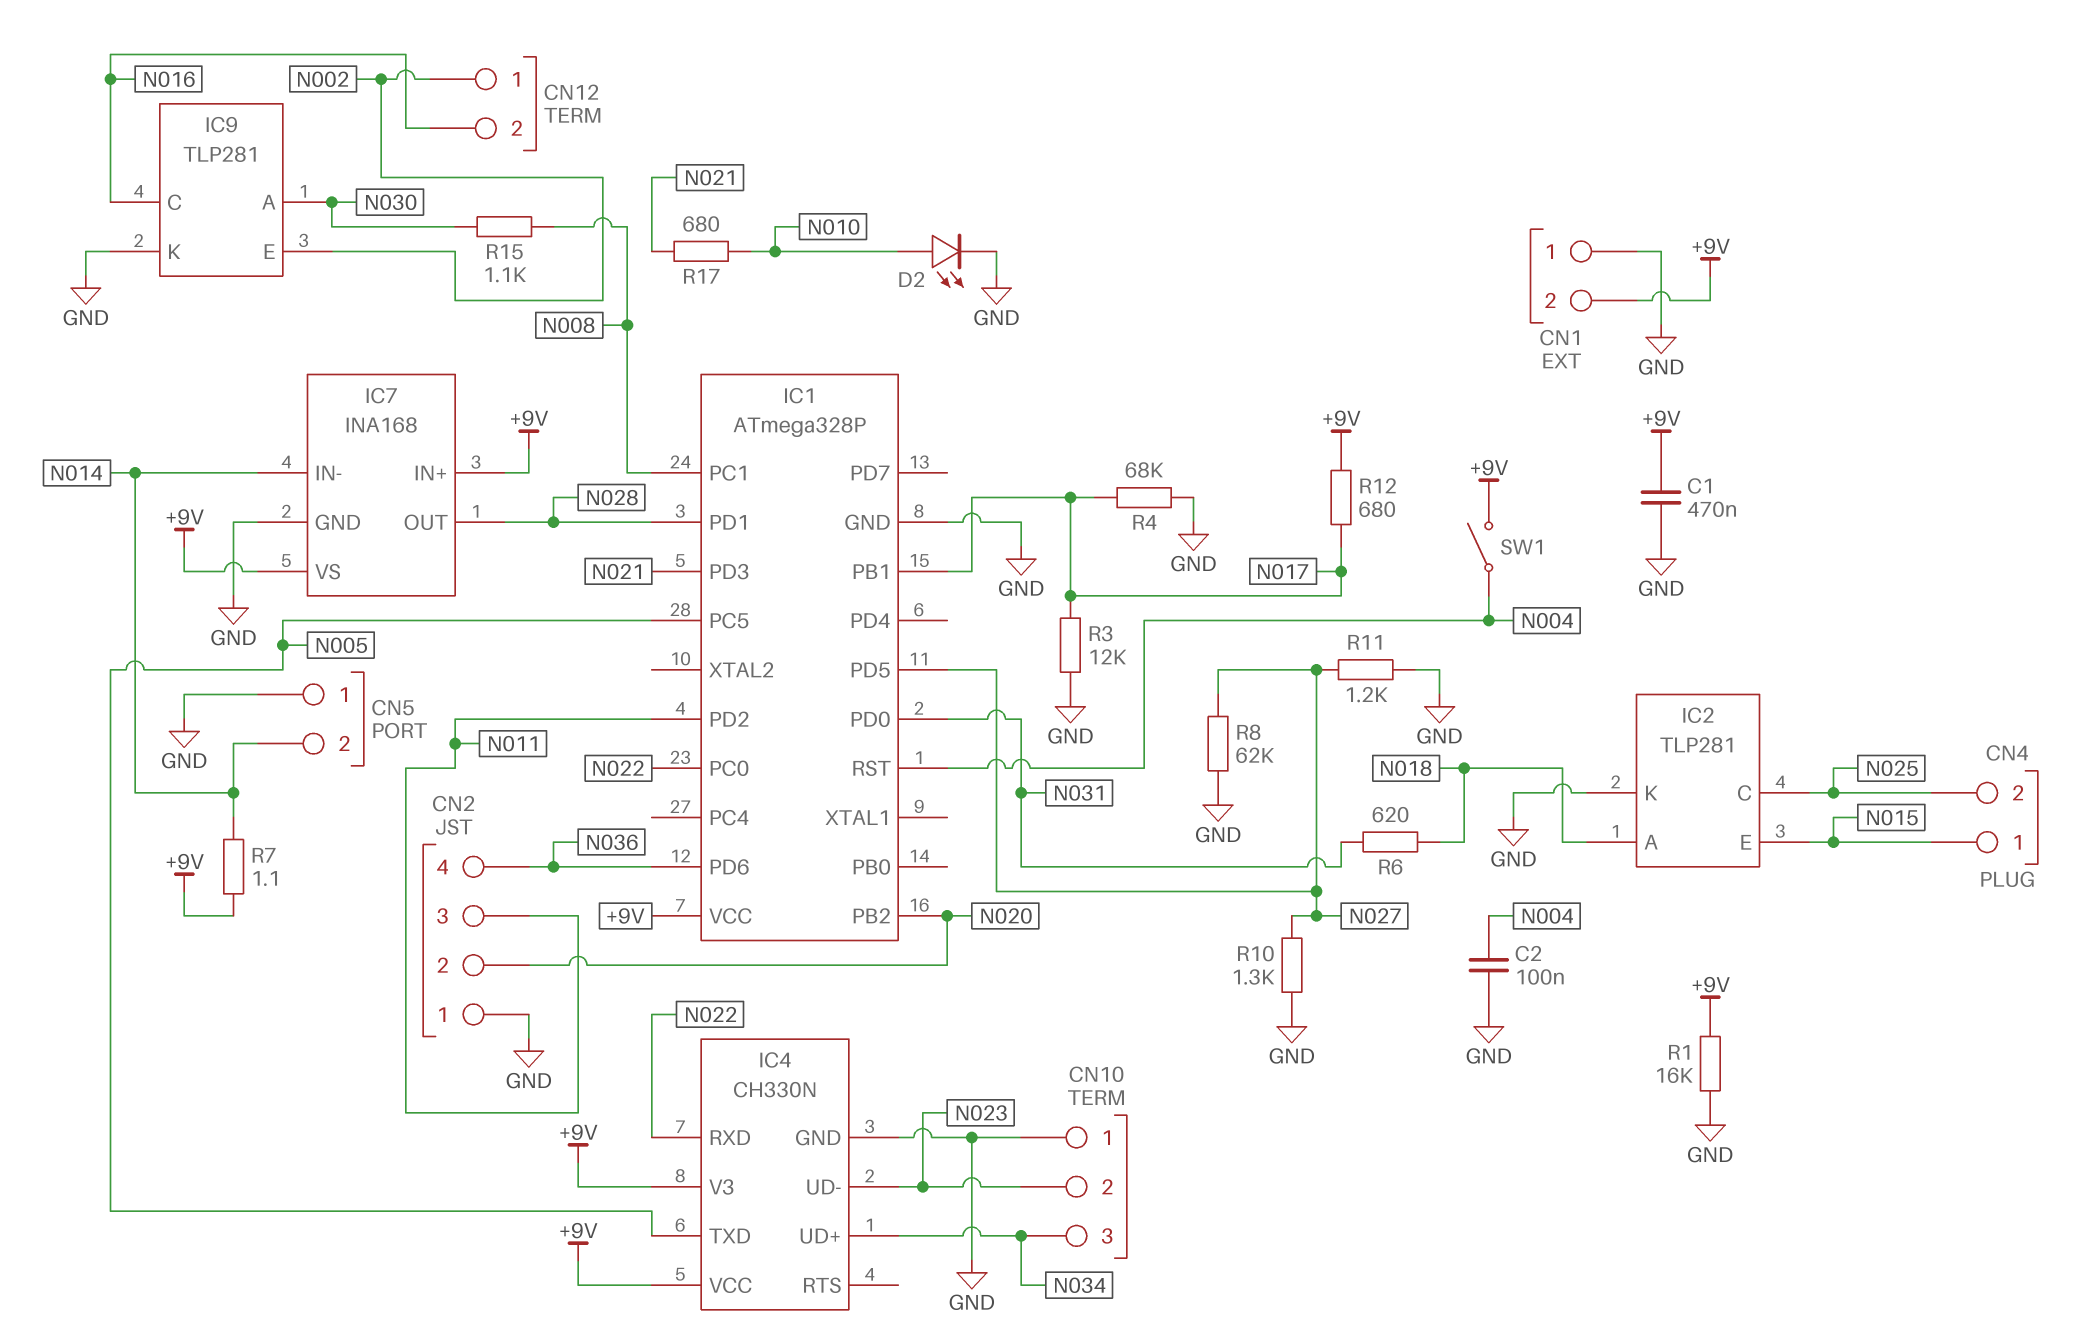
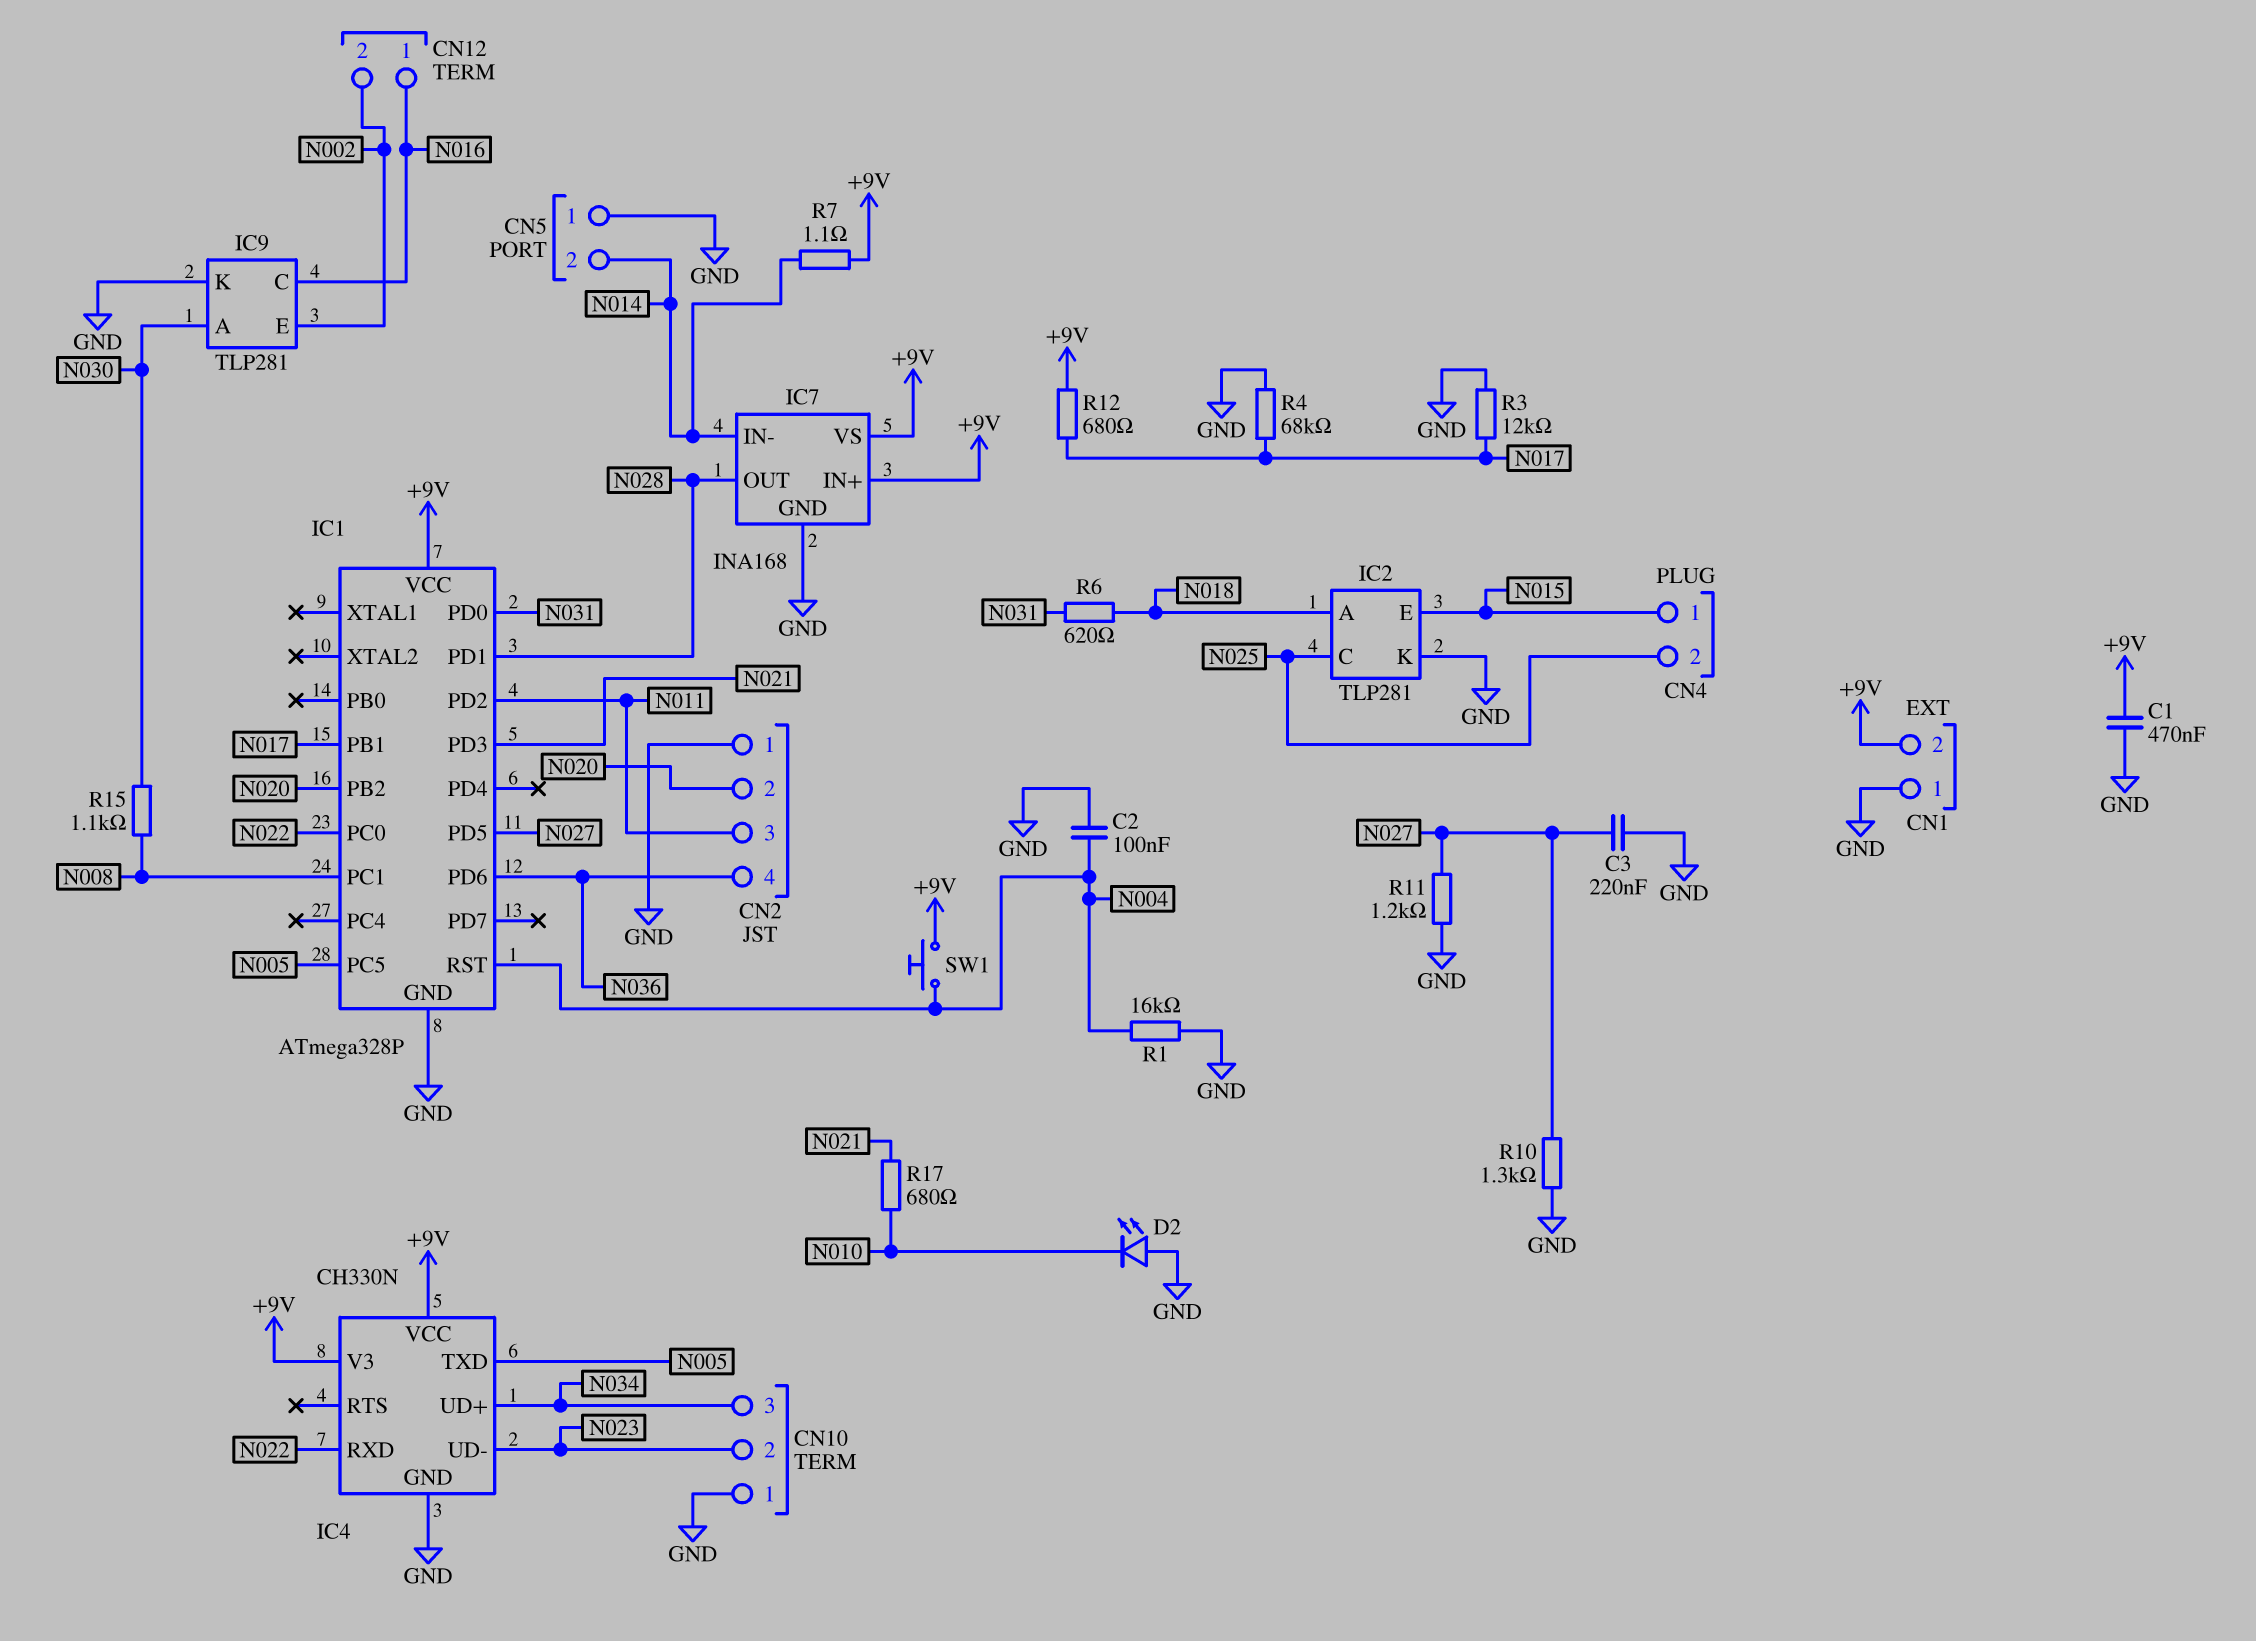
C3: none -> 220nF (GND, N027)
CN12 pin 1: N002 -> N016
CN12 pin 2: N016 -> N002
D2: LED (A N010, K GND) -> LED (A GND, K N010)
R1: 16k (+9V, GND) -> 16k (GND, N004)
R8: 62k (GND, N027) -> none
SW1: switch (+9V, N004) -> button (+9V, N004)

